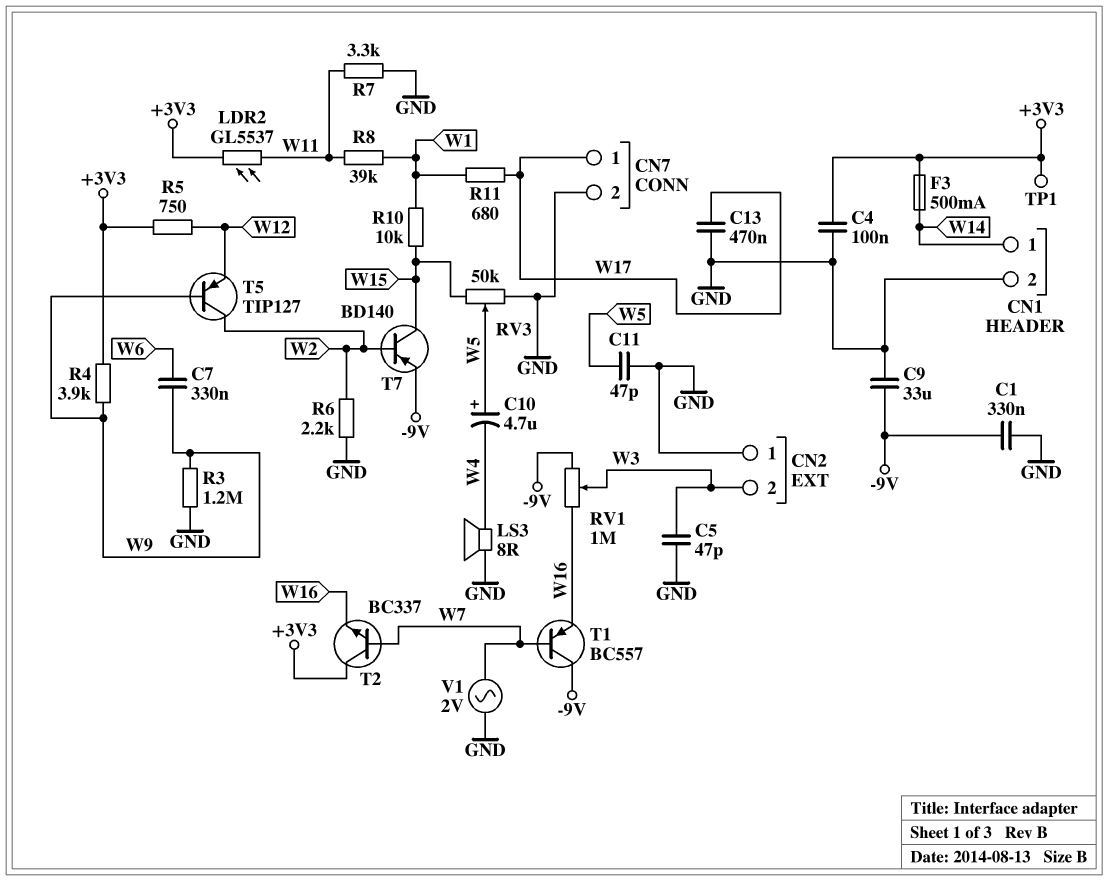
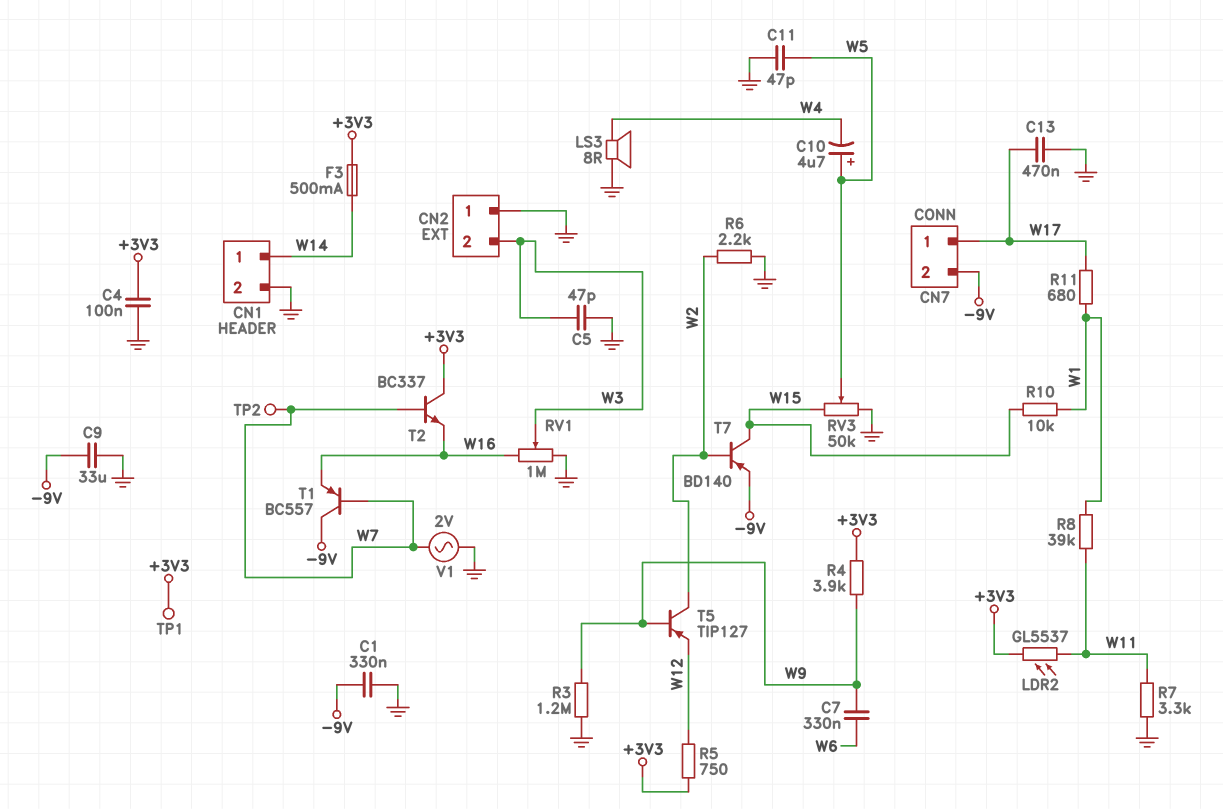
CN7 pin 2: GND -> -9V
RV1: 1M (-9V, W16, wiper W3) -> 1M (GND, W16, wiper W3)
TP2: none -> test point (W7)

